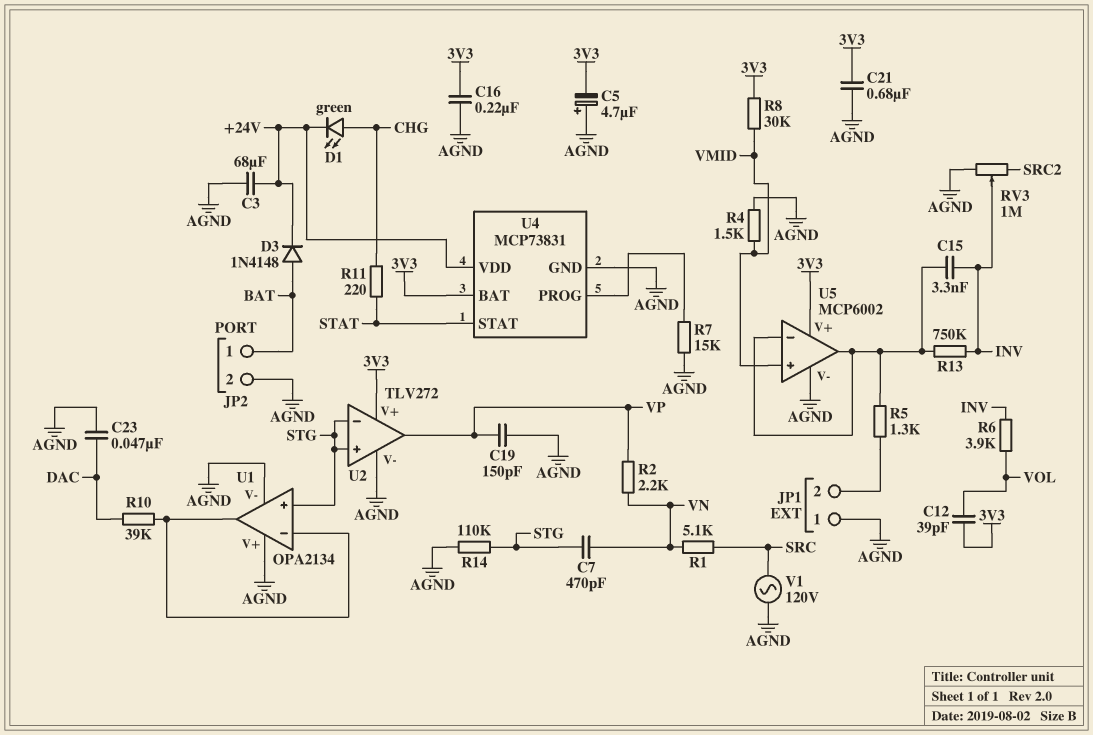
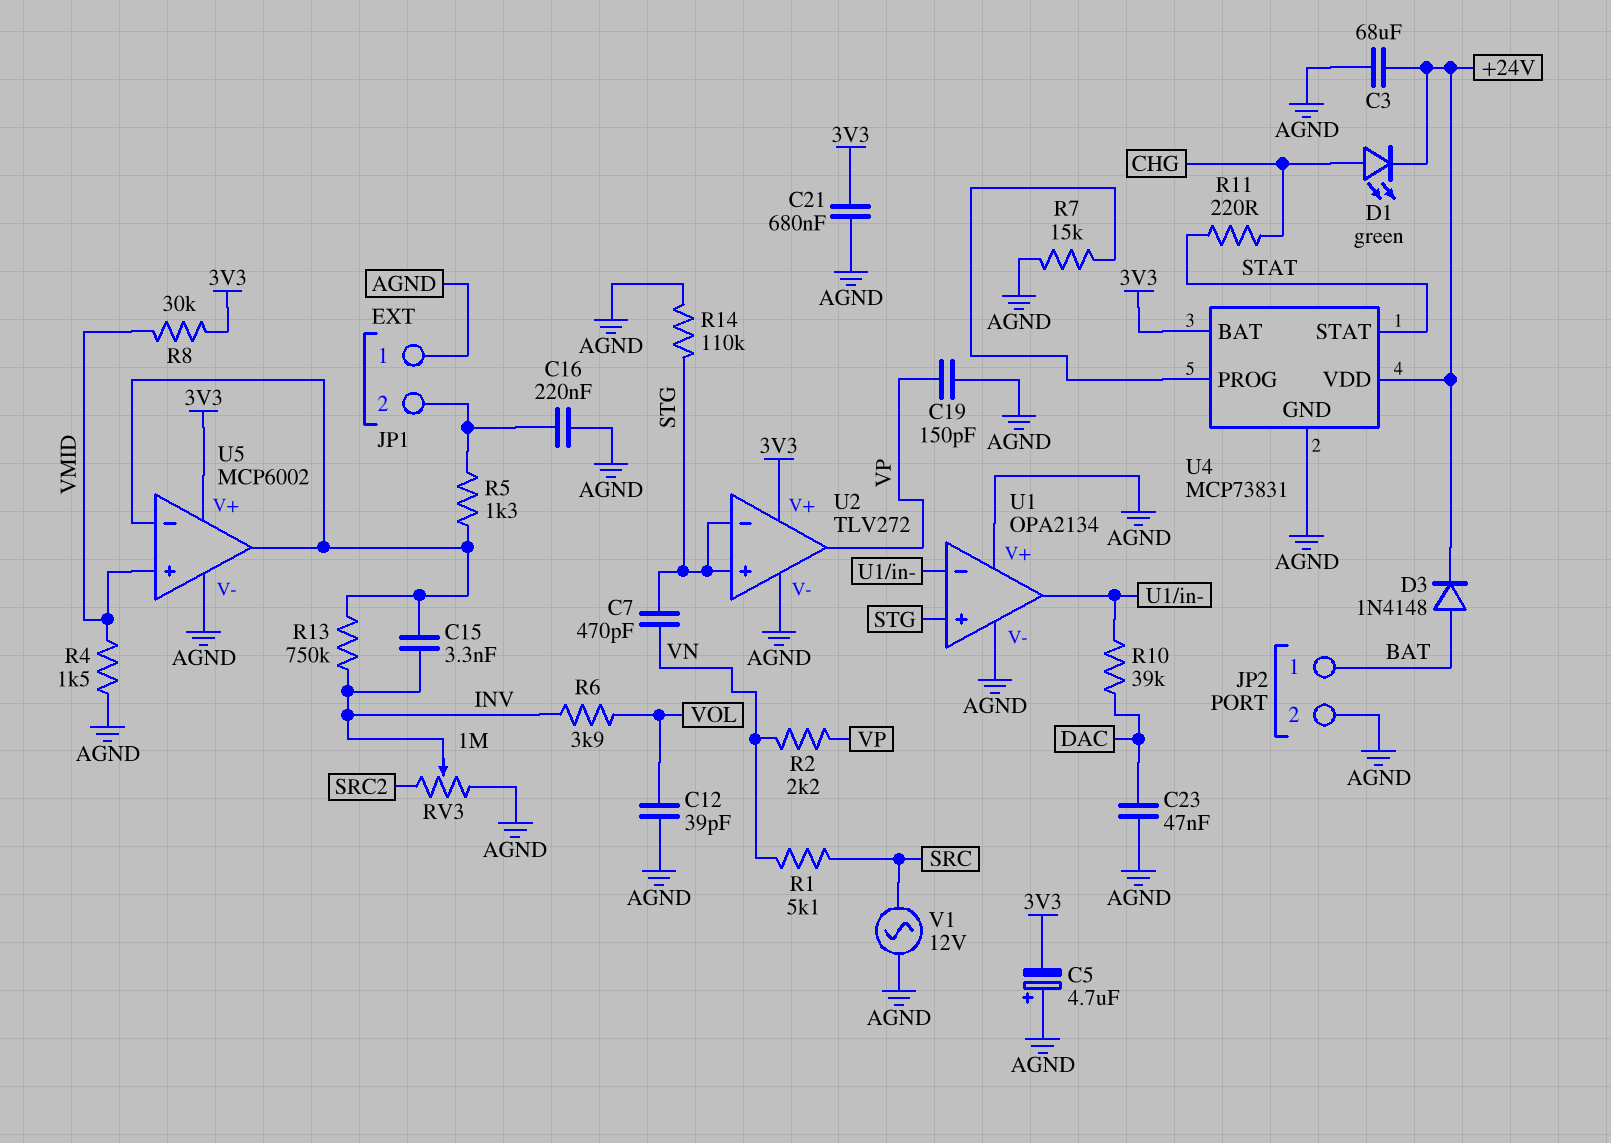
C12: 39pF (3V3, VOL) -> 39pF (AGND, VOL)
C16: 220nF (3V3, AGND) -> 220nF (AGND, JP1/2)
V1: AC 120V (AGND, SRC) -> AC 12V (AGND, SRC)

